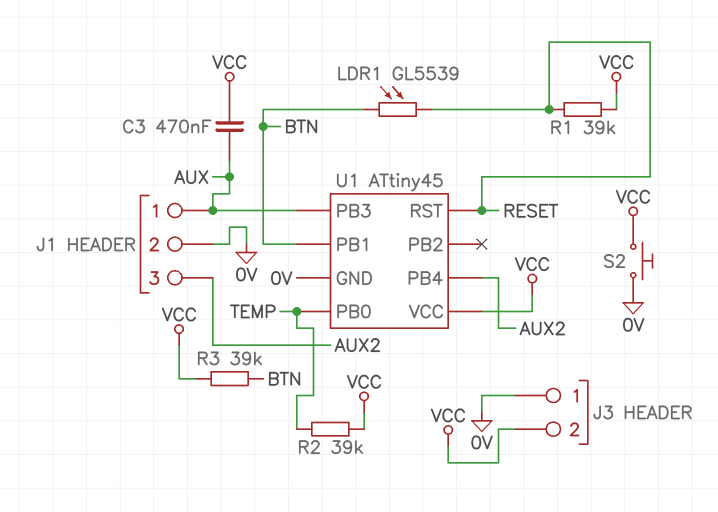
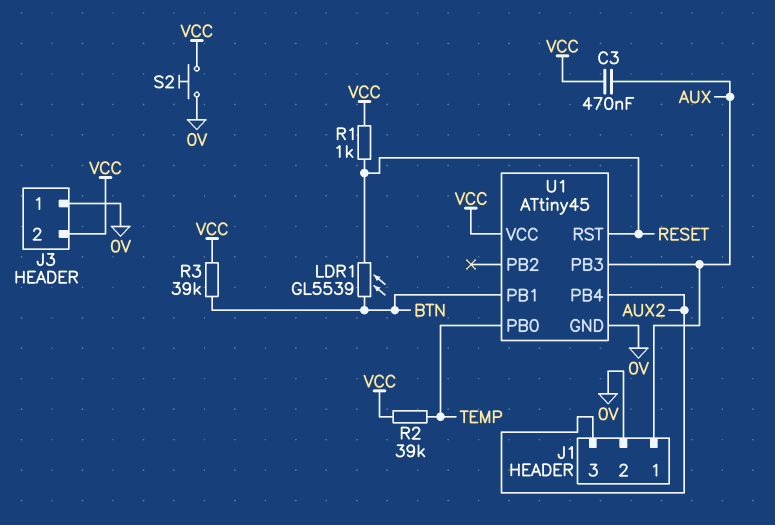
R1: 39k (RESET, VCC) -> 1k (RESET, VCC)

